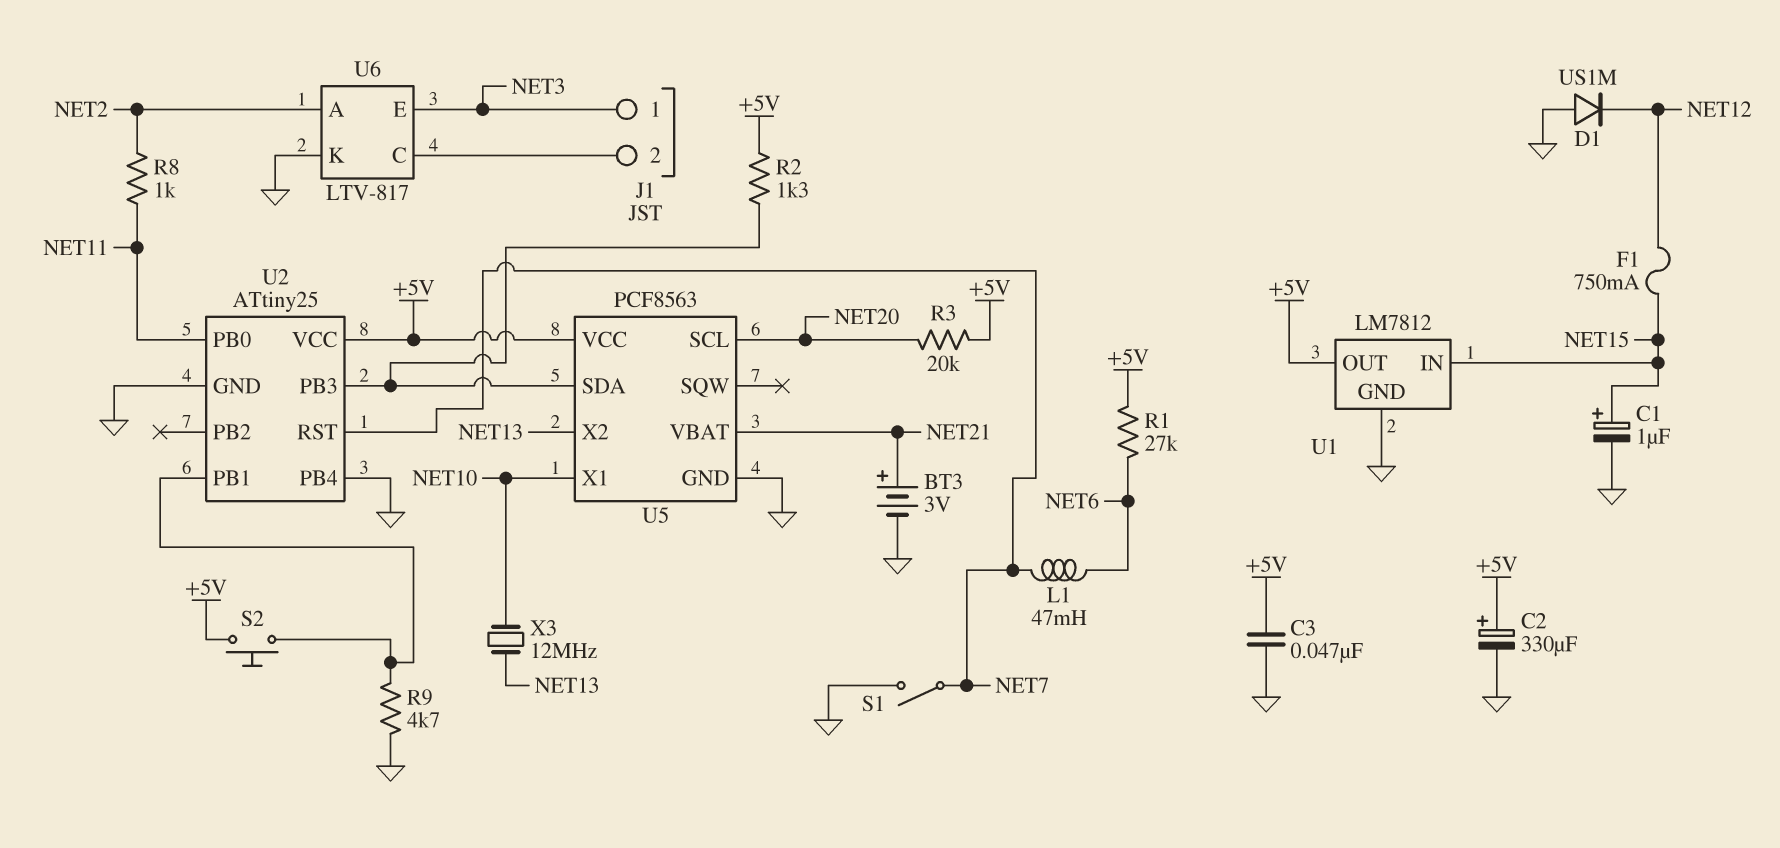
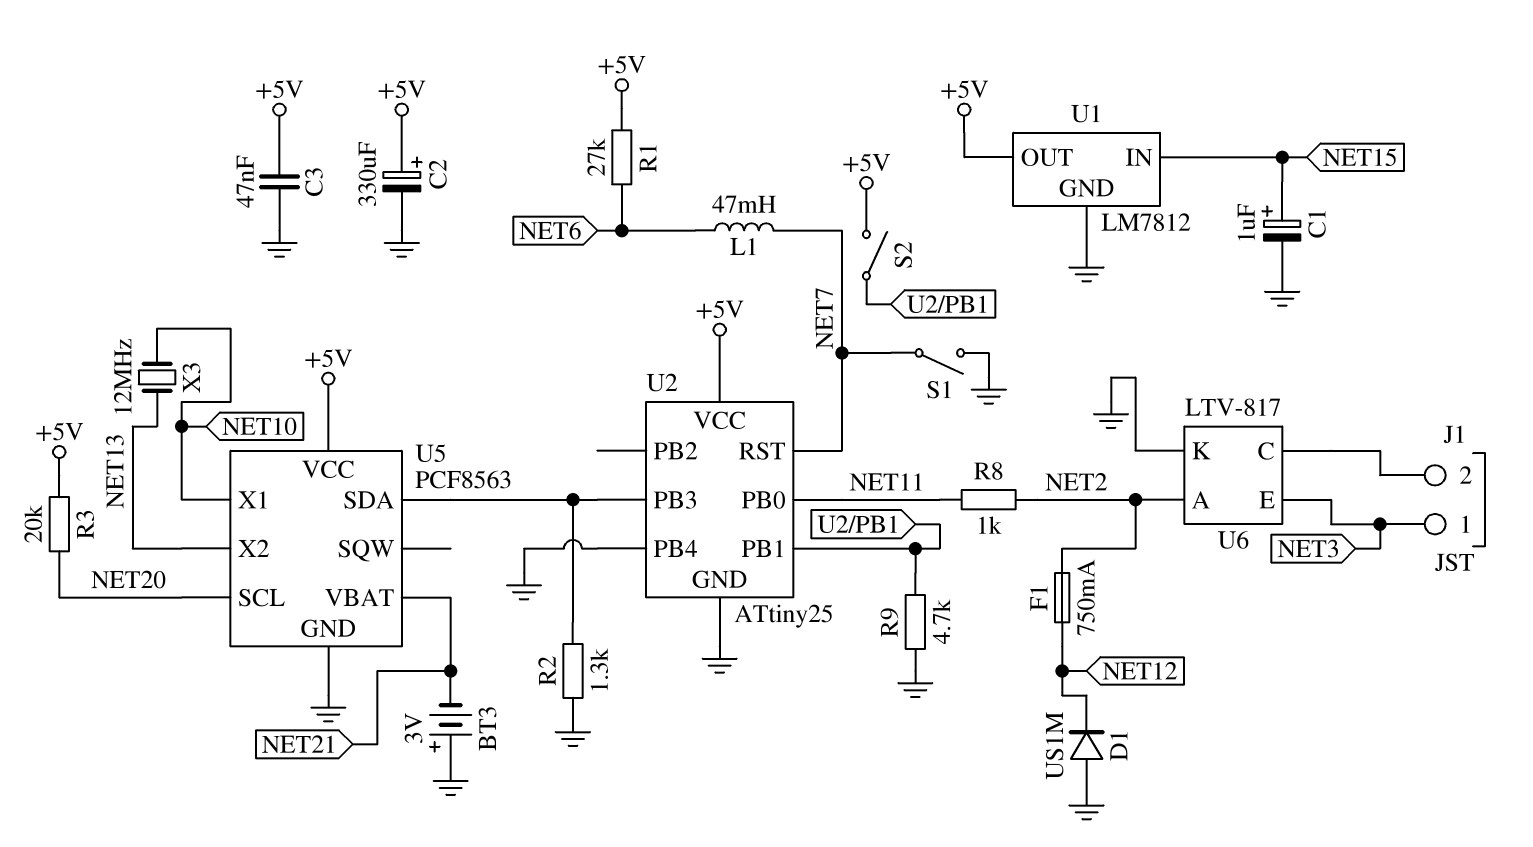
BT3: 3V (plus NET21, minus GND) -> 3V (plus GND, minus NET21)
F1: 750mA (NET12, NET15) -> 750mA (NET2, NET12)
R2: 1.3k (+5V, U2/PB3) -> 1.3k (GND, U2/PB3)
S2: button (+5V, U2/PB1) -> switch (+5V, U2/PB1)

